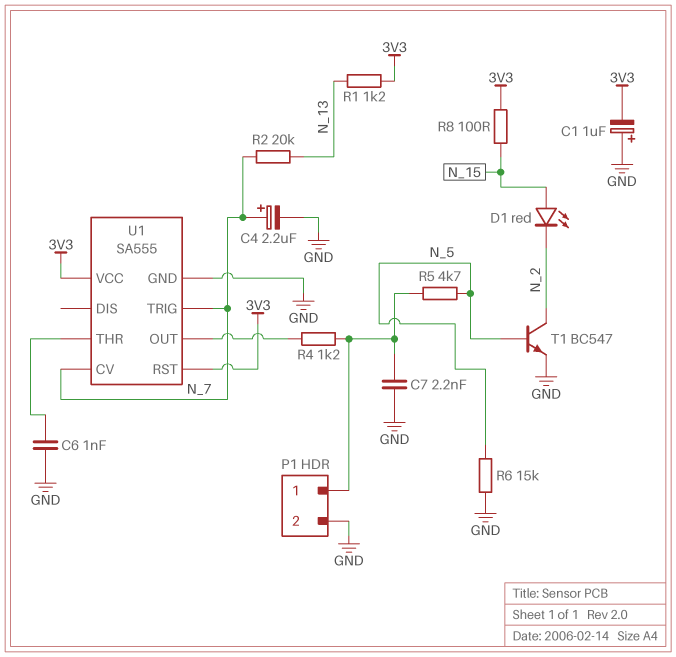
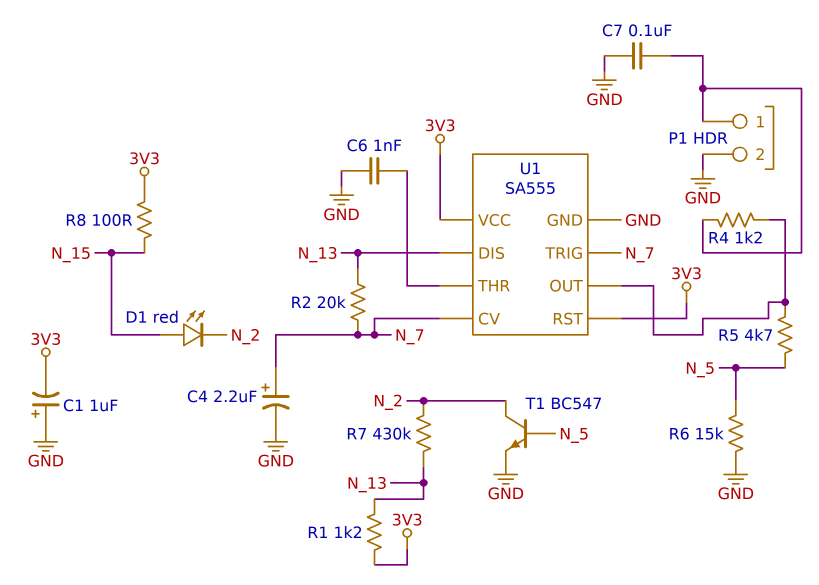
C7: 2.2nF (GND, P1/1) -> 100nF (GND, P1/1)
R5: 4.7k (N_5, P1/1) -> 4.7k (N_5, U1/OUT)
R7: none -> 430k (N_2, N_13)
U1 pin DIS: none -> N_13

